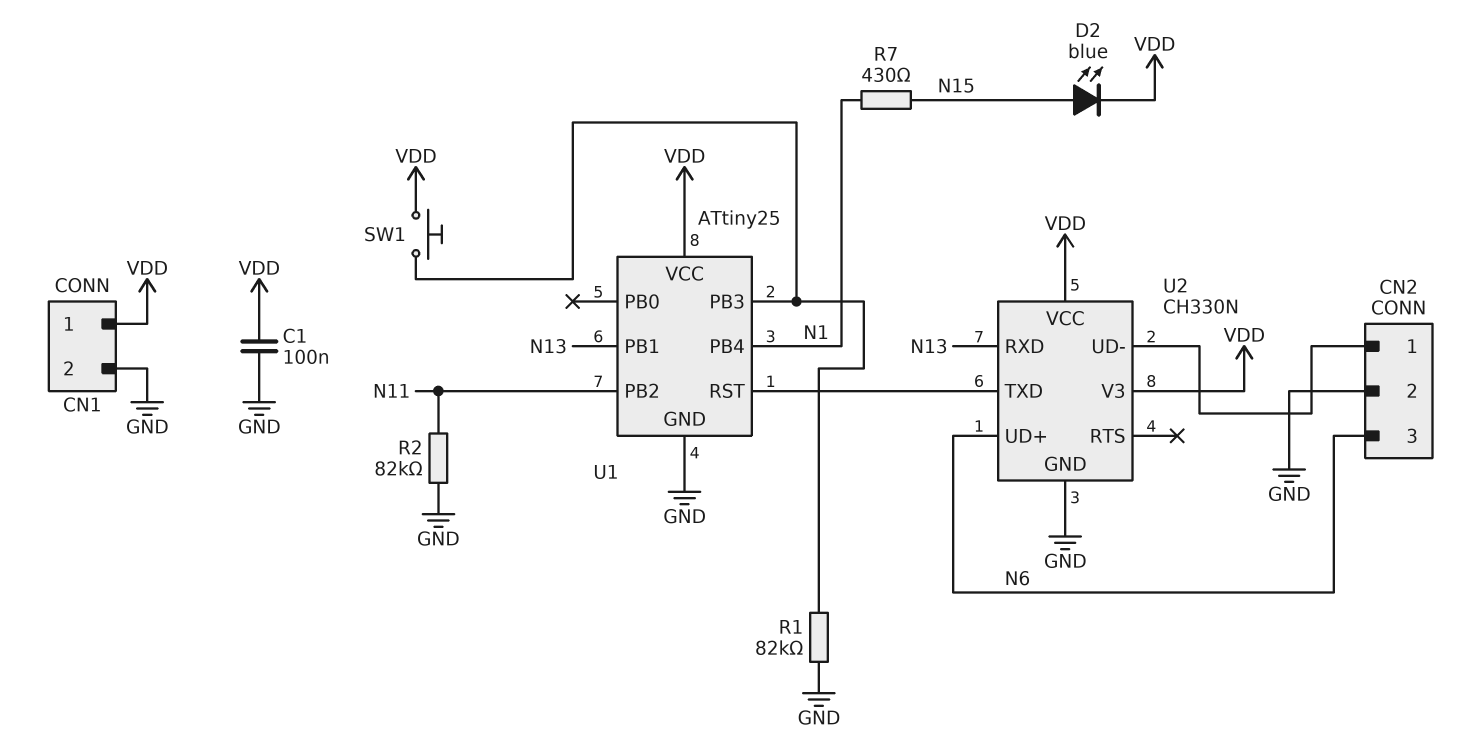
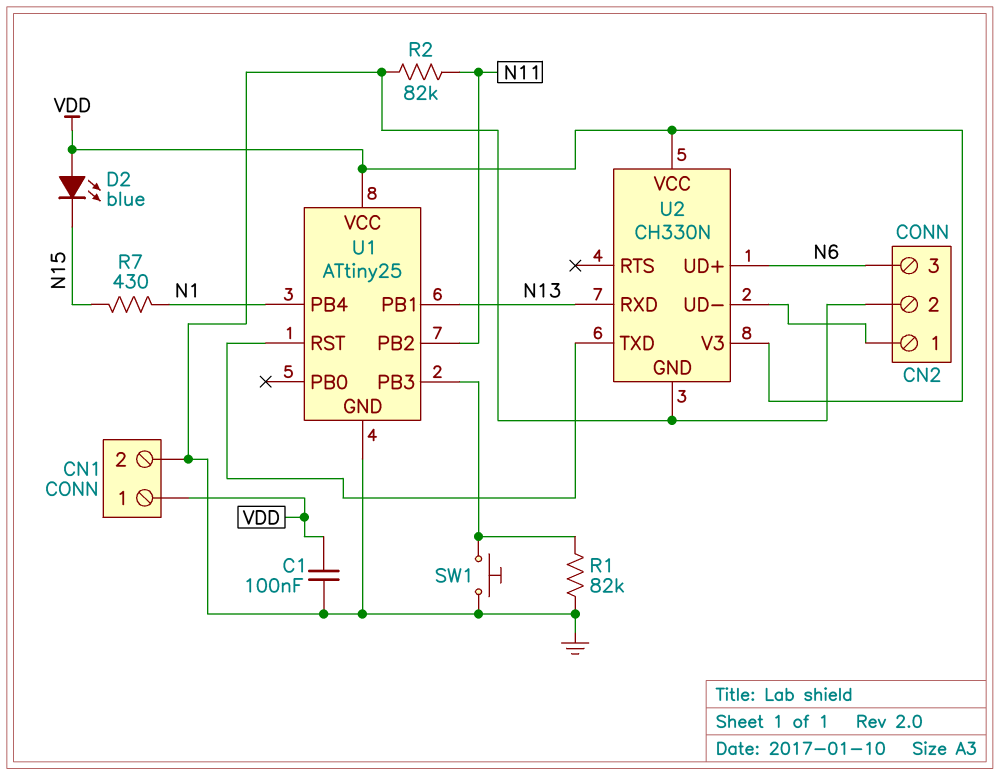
D2: LED blue (A N15, K VDD) -> LED blue (A VDD, K N15)
SW1: button (U1/PB3, VDD) -> button (GND, U1/PB3)

